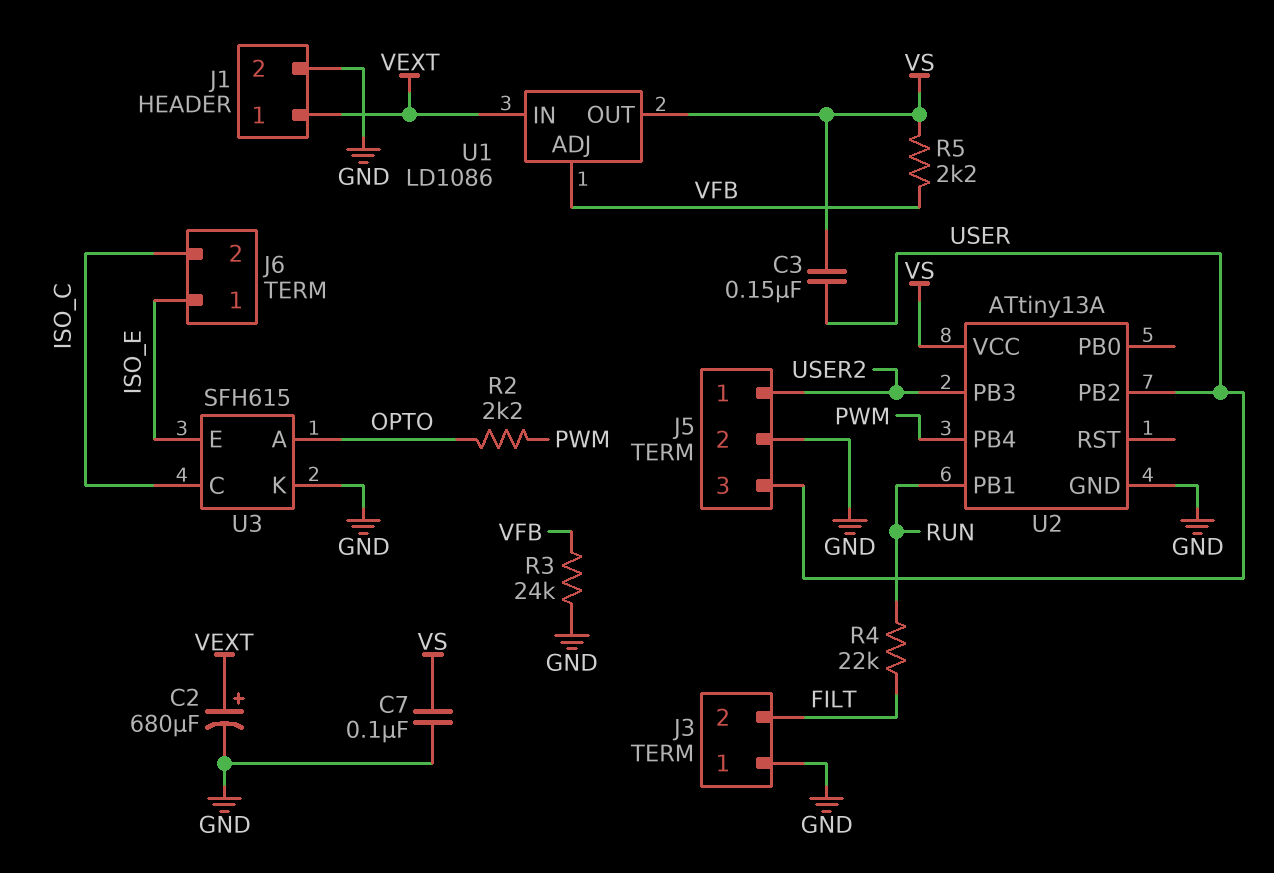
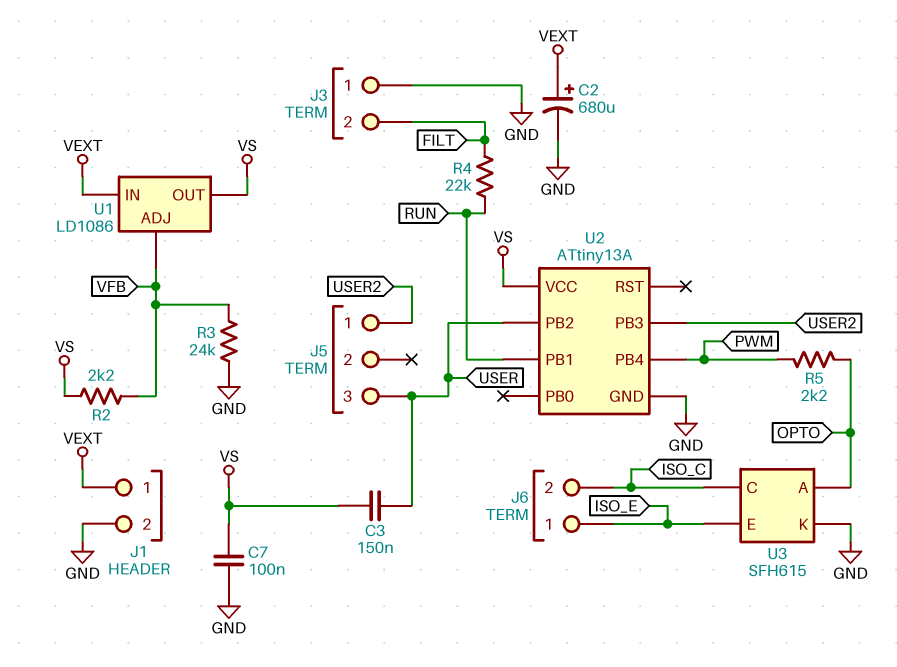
J5 pin 2: GND -> none
R2: 2.2k (OPTO, PWM) -> 2.2k (VFB, VS)
R5: 2.2k (VFB, VS) -> 2.2k (OPTO, PWM)

